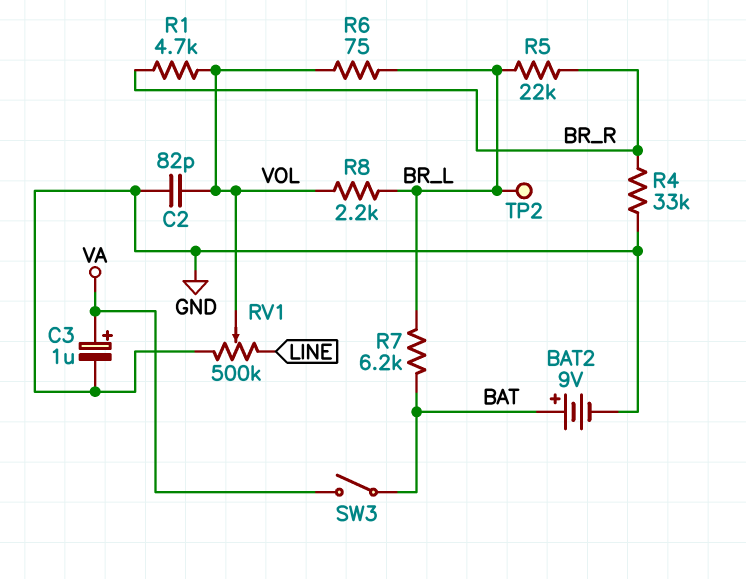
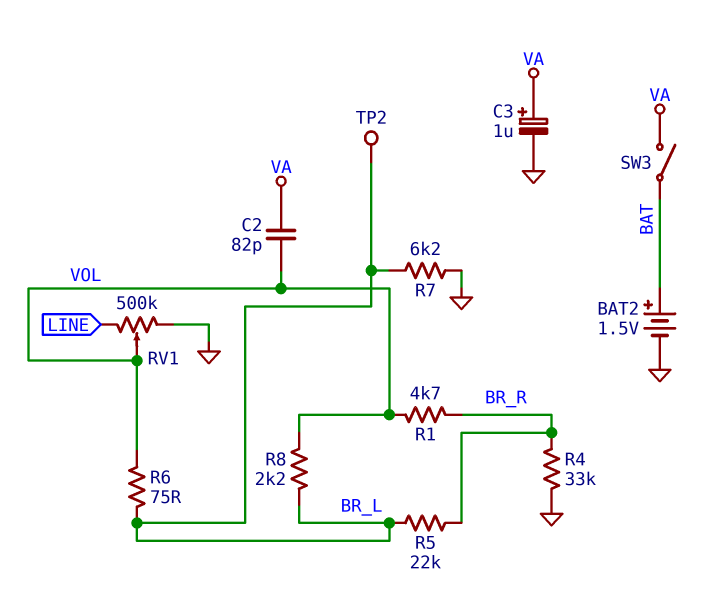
BAT2: 9V (plus BAT, minus GND) -> 1.5V (plus BAT, minus GND)
C2: 82pF (GND, VOL) -> 82pF (VA, VOL)
R7: 6.2k (BAT, BR_L) -> 6.2k (BR_L, GND)

